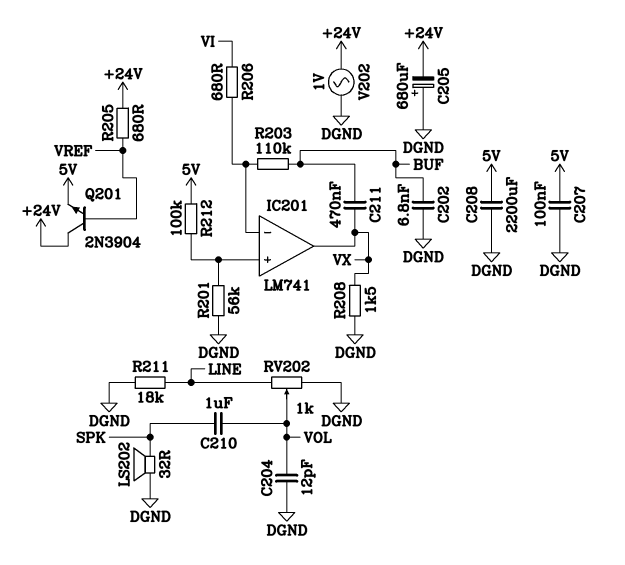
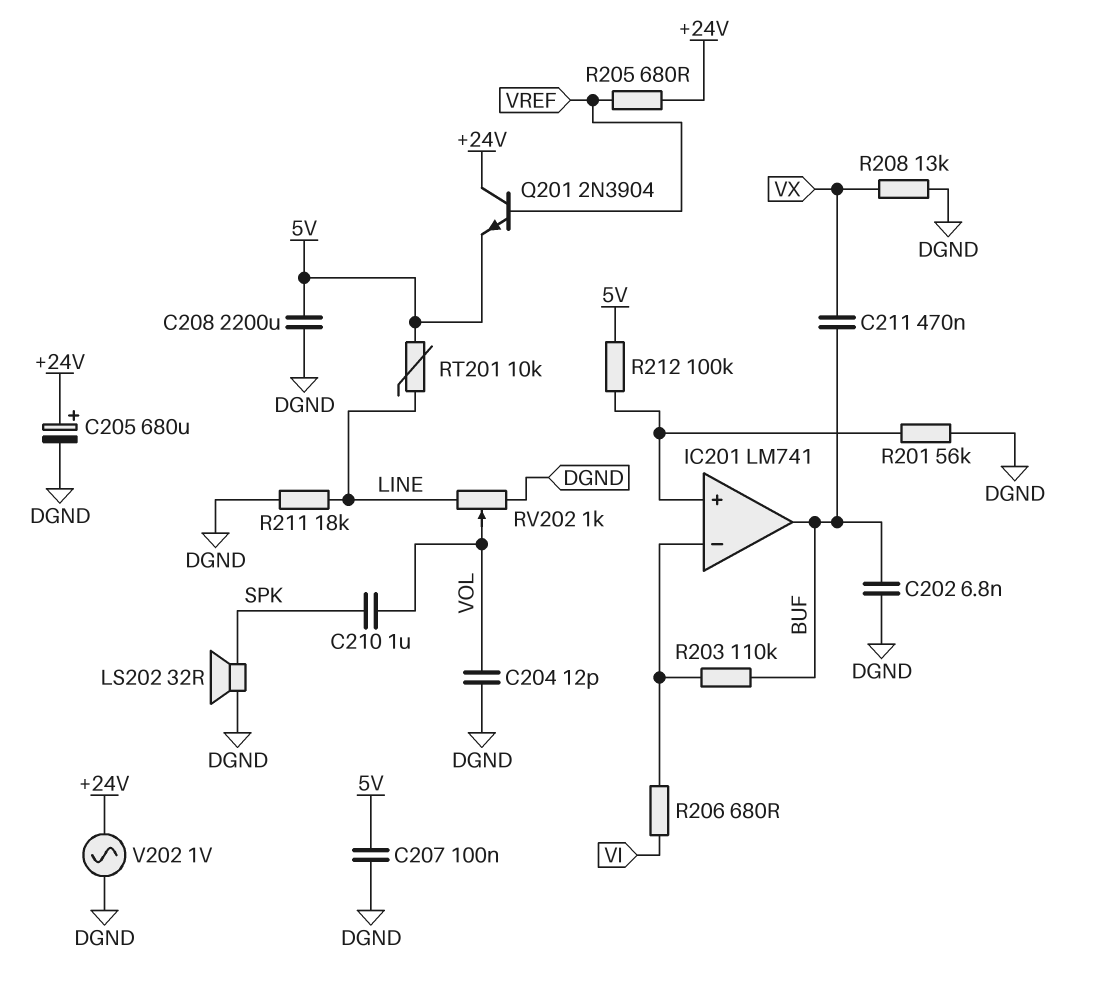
C205: 680uF (plus DGND, minus +24V) -> 680uF (plus +24V, minus DGND)
IC201 pin out: VX -> BUF
R208: 1.5k (DGND, VX) -> 13k (DGND, VX)
RT201: none -> 10k (5V, LINE)

